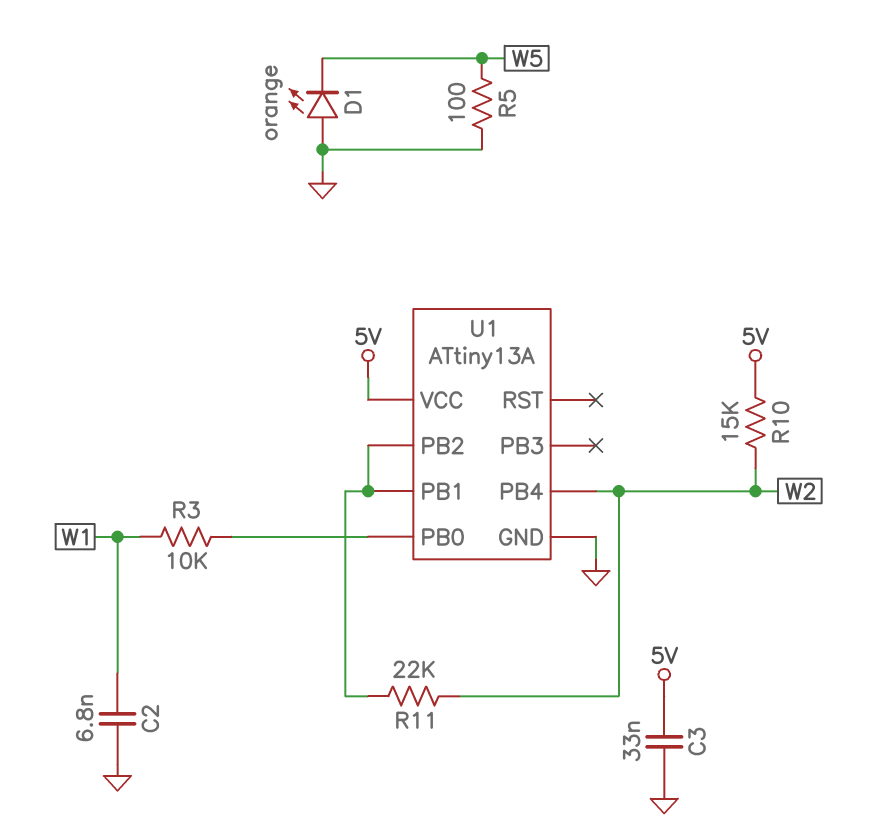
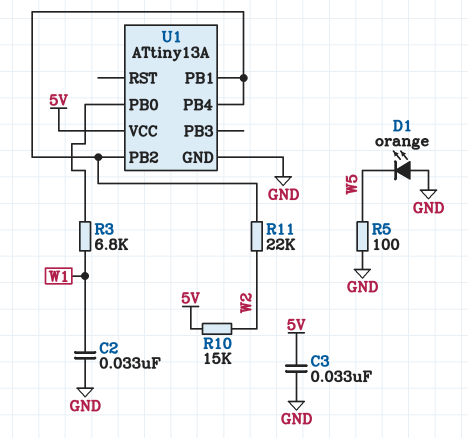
C2: 6.8nF (GND, W1) -> 33nF (GND, W1)
R3: 10k (U1/PB0, W1) -> 6.8k (U1/PB0, W1)
U1 pin PB4: W2 -> U1/PB1

